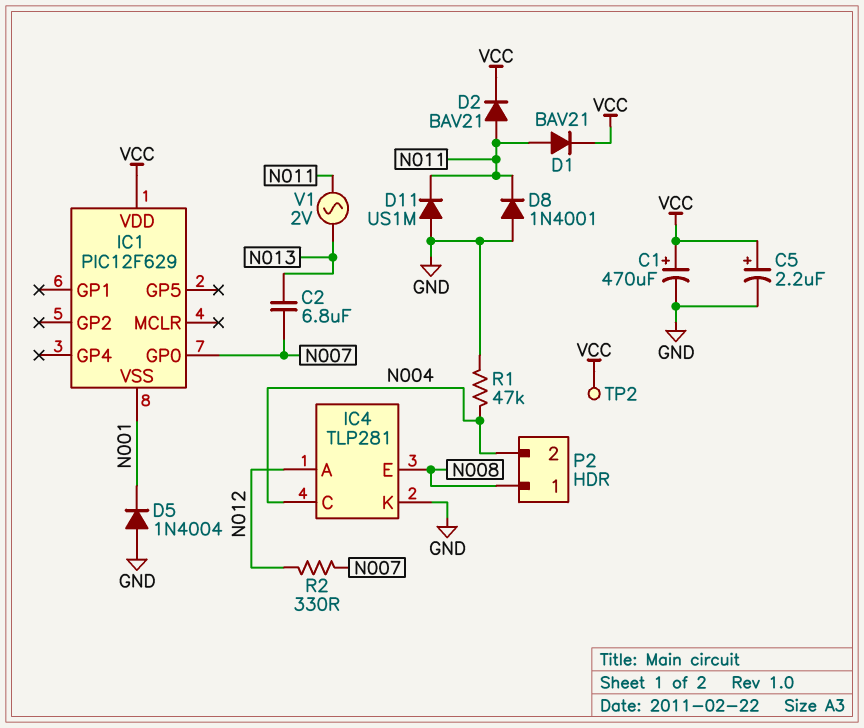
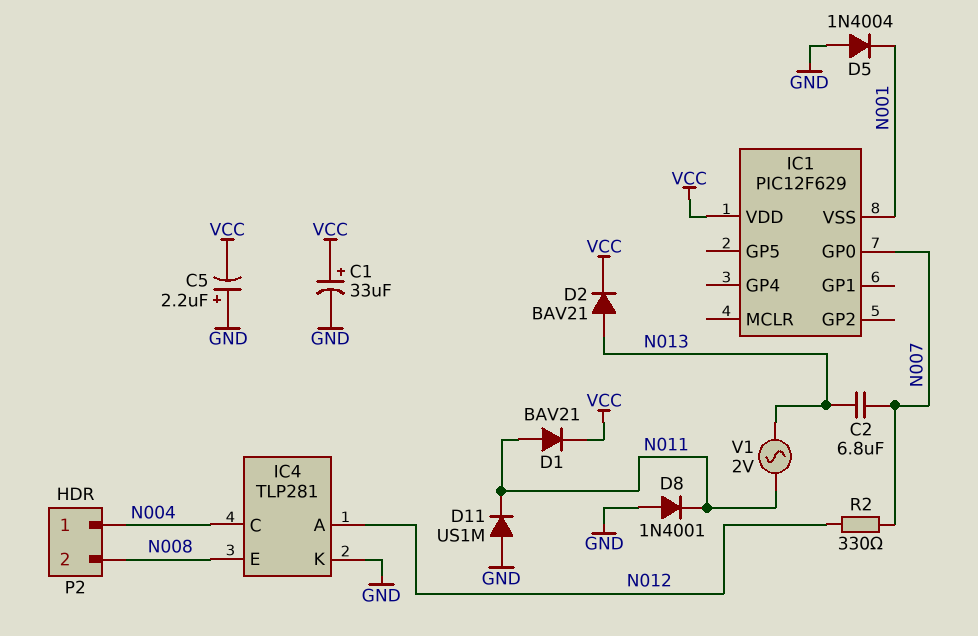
C1: 470uF (plus VCC, minus GND) -> 33uF (plus VCC, minus GND)
C5: 2.2uF (plus VCC, minus GND) -> 2.2uF (plus GND, minus VCC)
D2: diode BAV21 (A N011, K VCC) -> diode BAV21 (A N013, K VCC)
P2 pin 1: N008 -> N004
P2 pin 2: N004 -> N008
R1: 47k (GND, N004) -> none
TP2: test point (VCC) -> none

